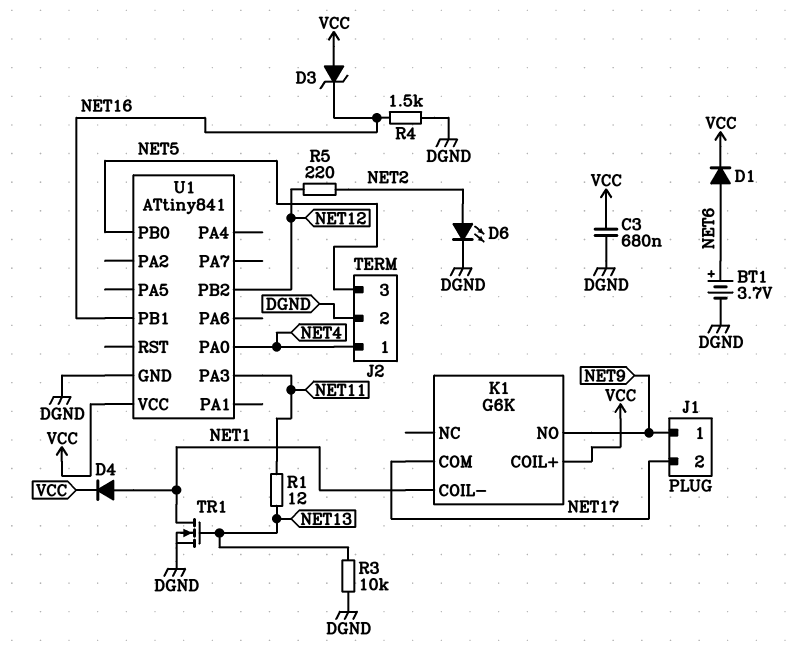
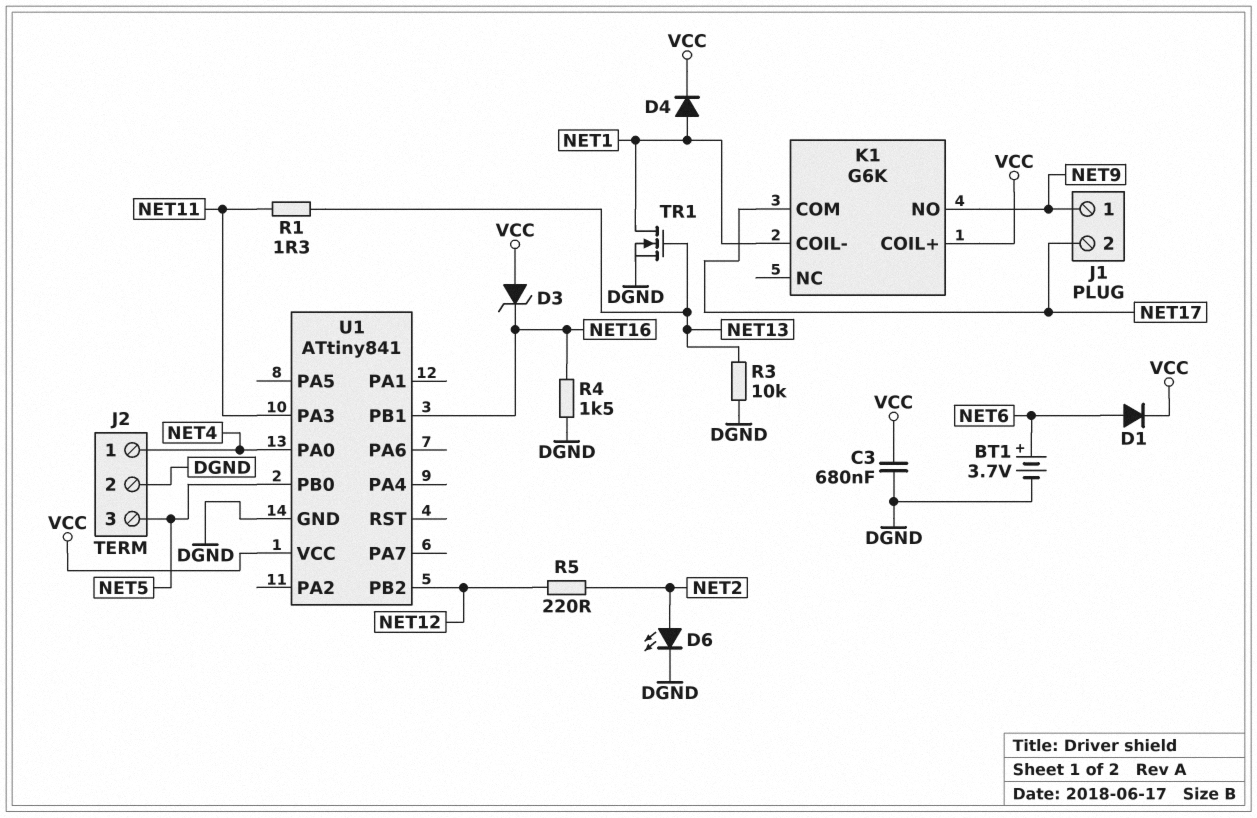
R1: 12 (NET11, NET13) -> 1.3 (NET11, NET13)

